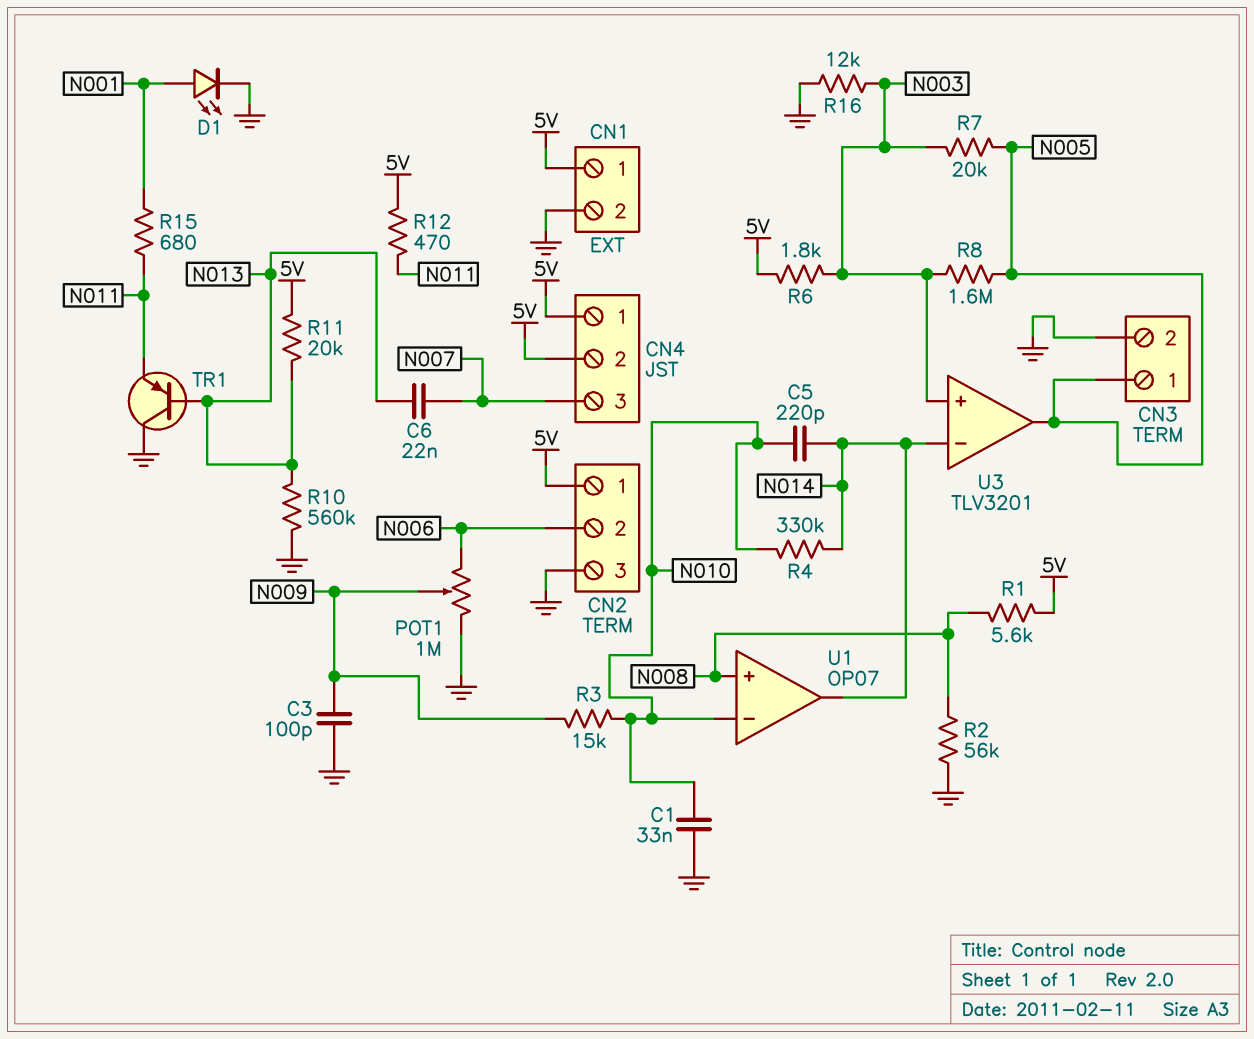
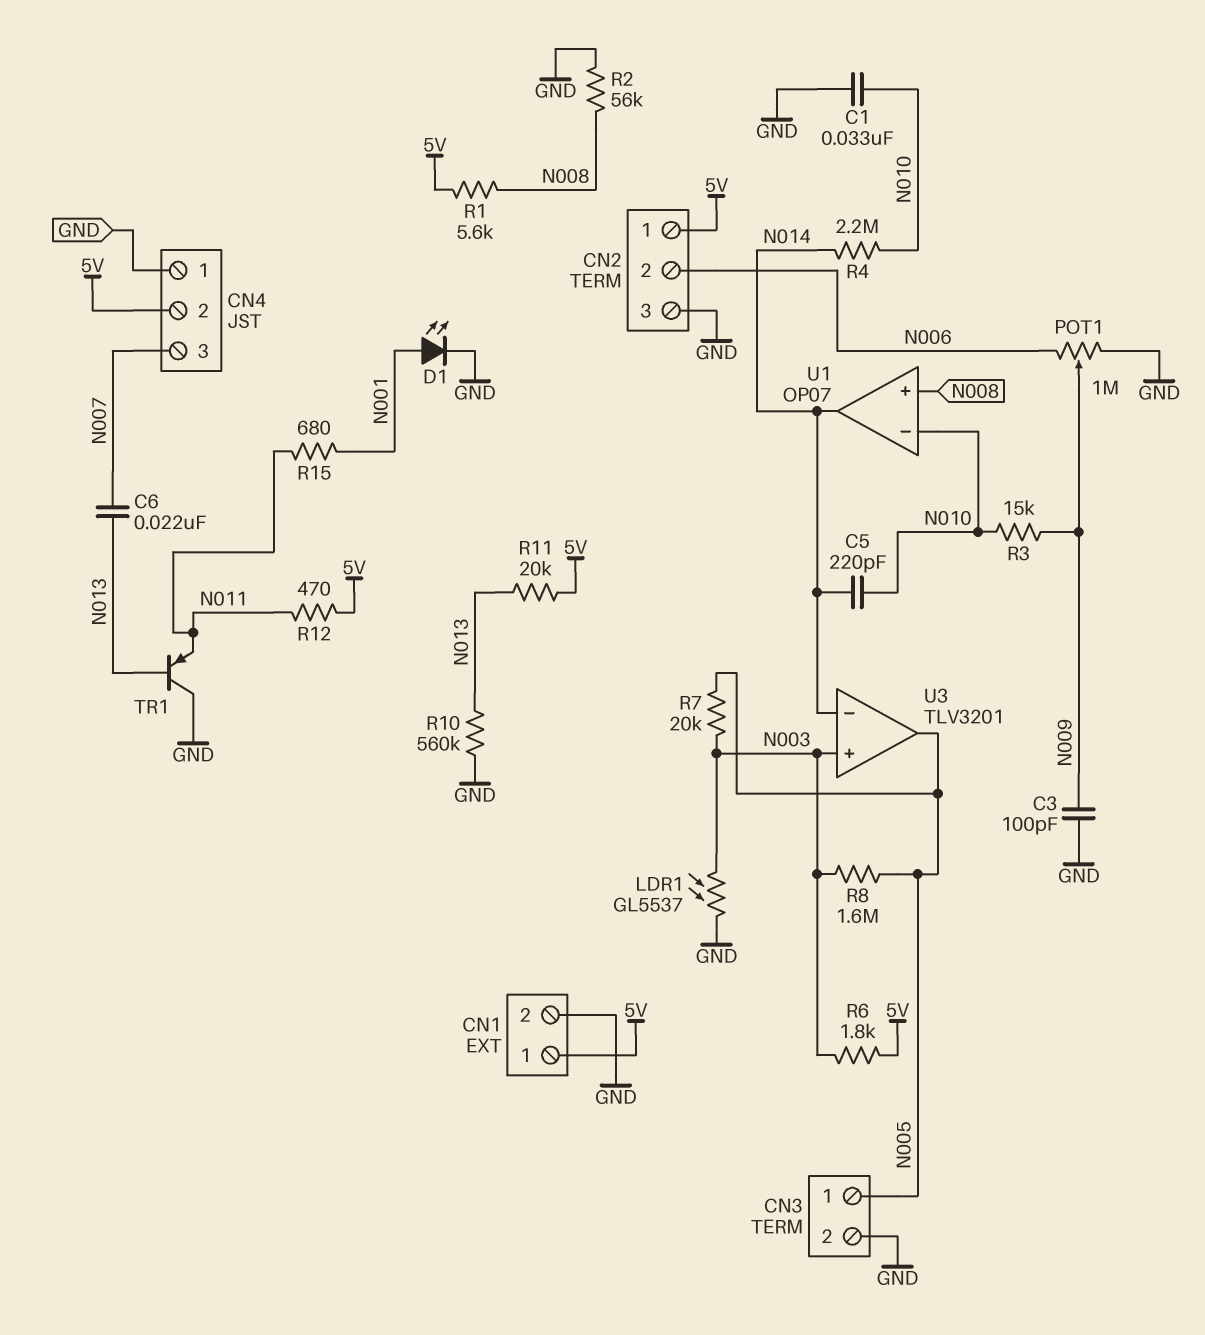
CN4 pin 1: 5V -> GND
LDR1: none -> GL5537 (GND, N003)
R4: 330k (N010, N014) -> 2.2M (N010, N014)
R16: 12k (GND, N003) -> none

